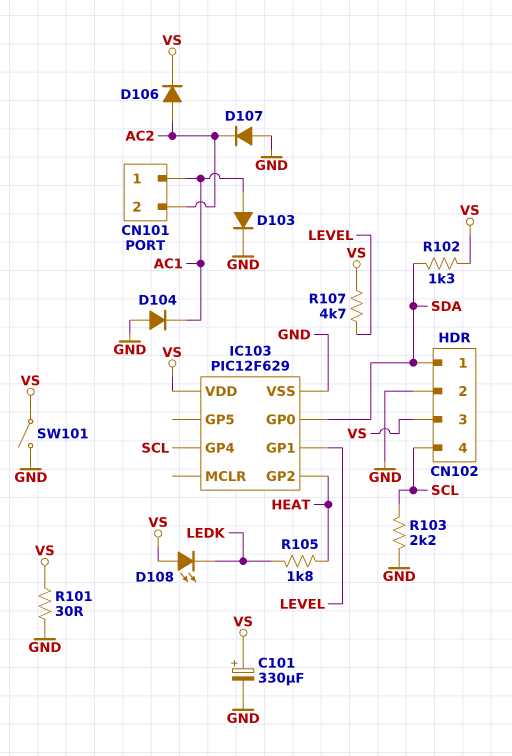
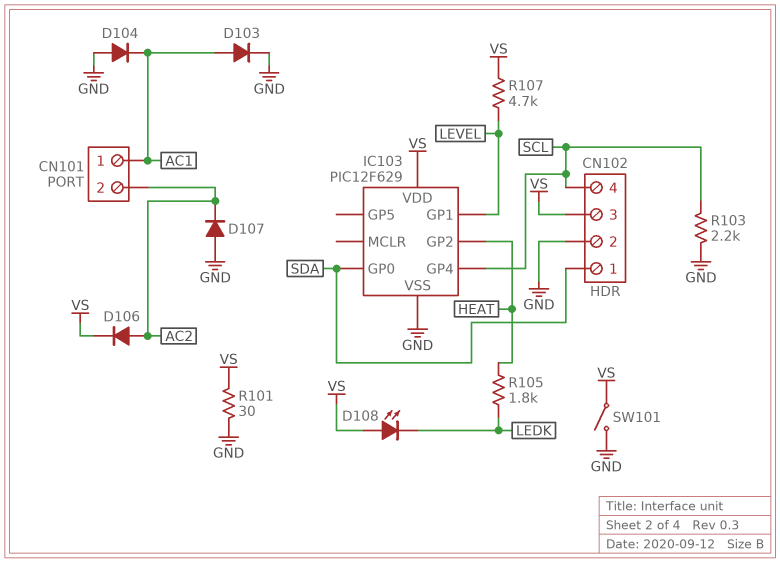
C101: 330uF (plus VS, minus GND) -> none
R102: 1.3k (SDA, VS) -> none

